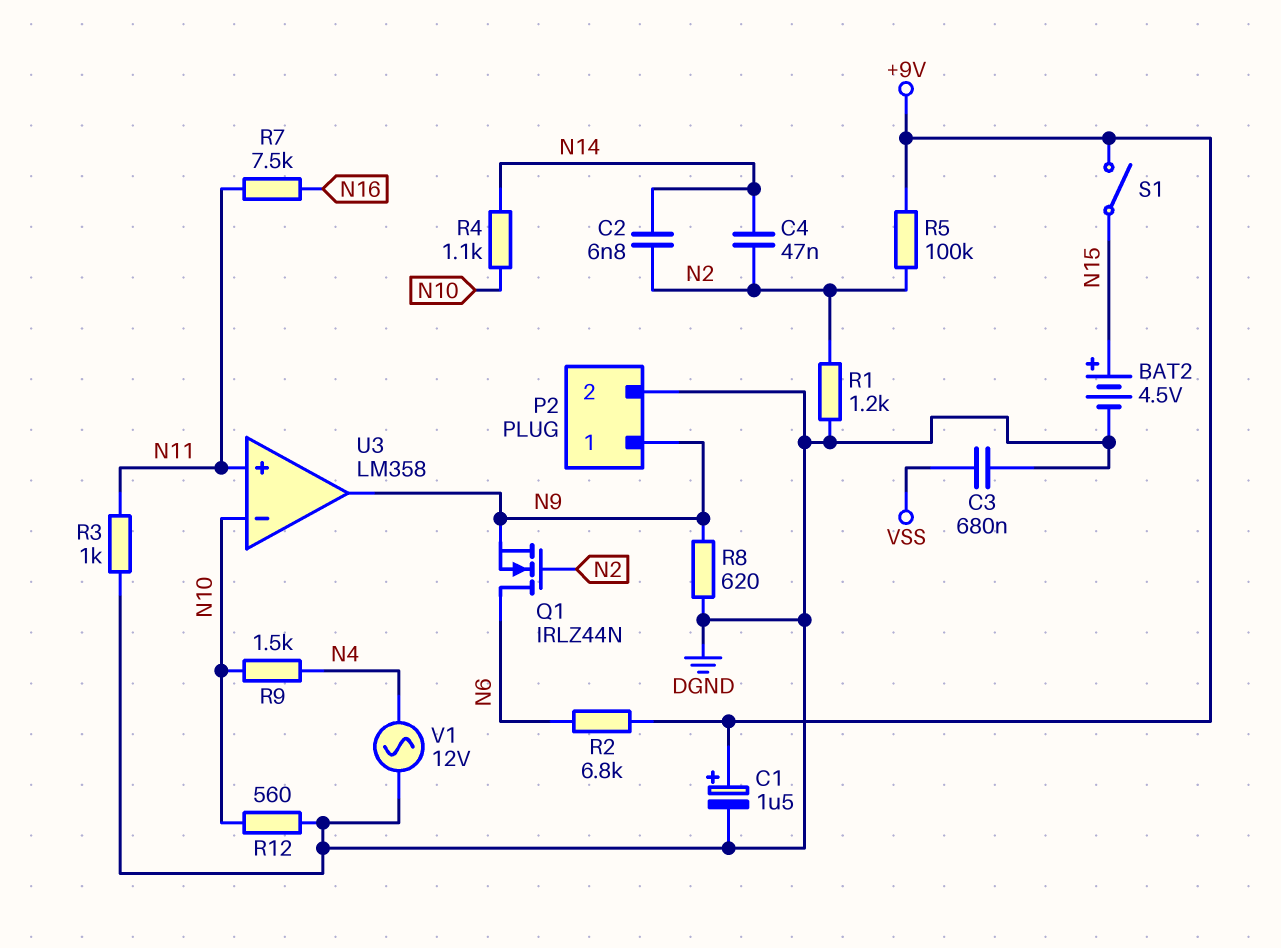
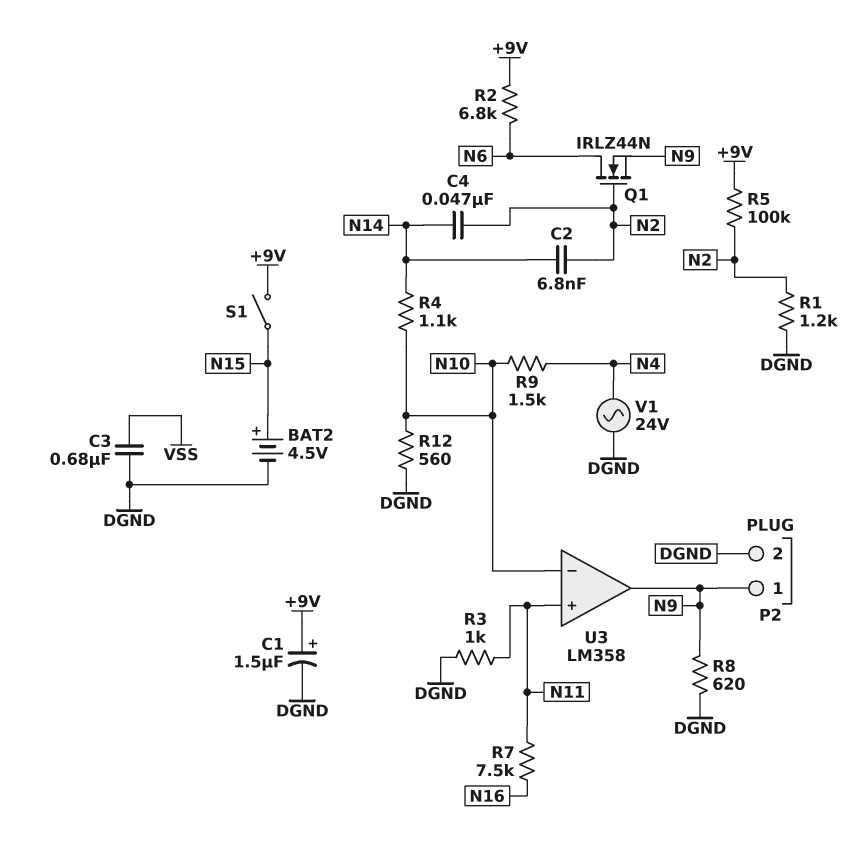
V1: AC 12V (DGND, N4) -> AC 24V (DGND, N4)

